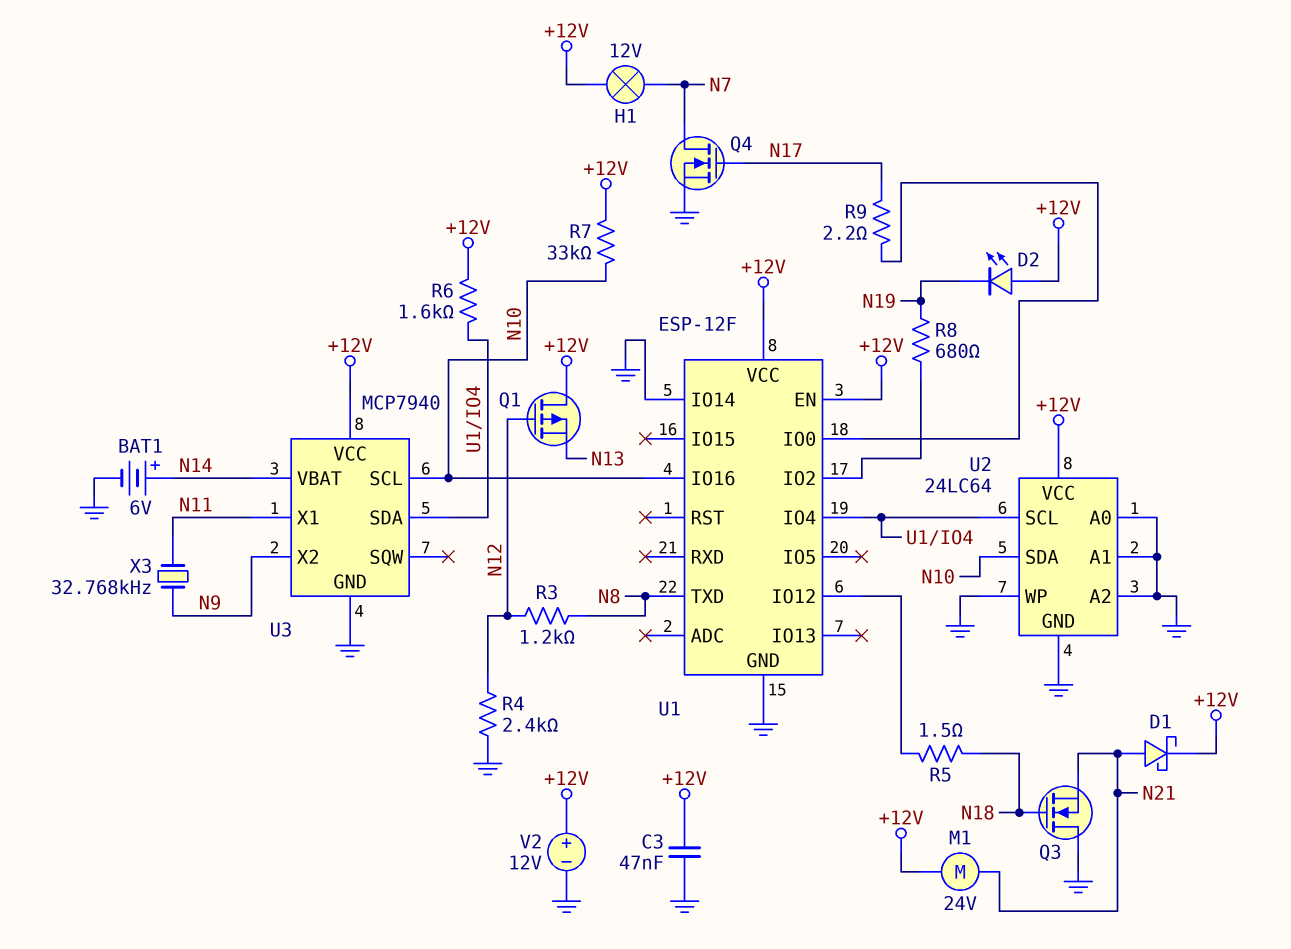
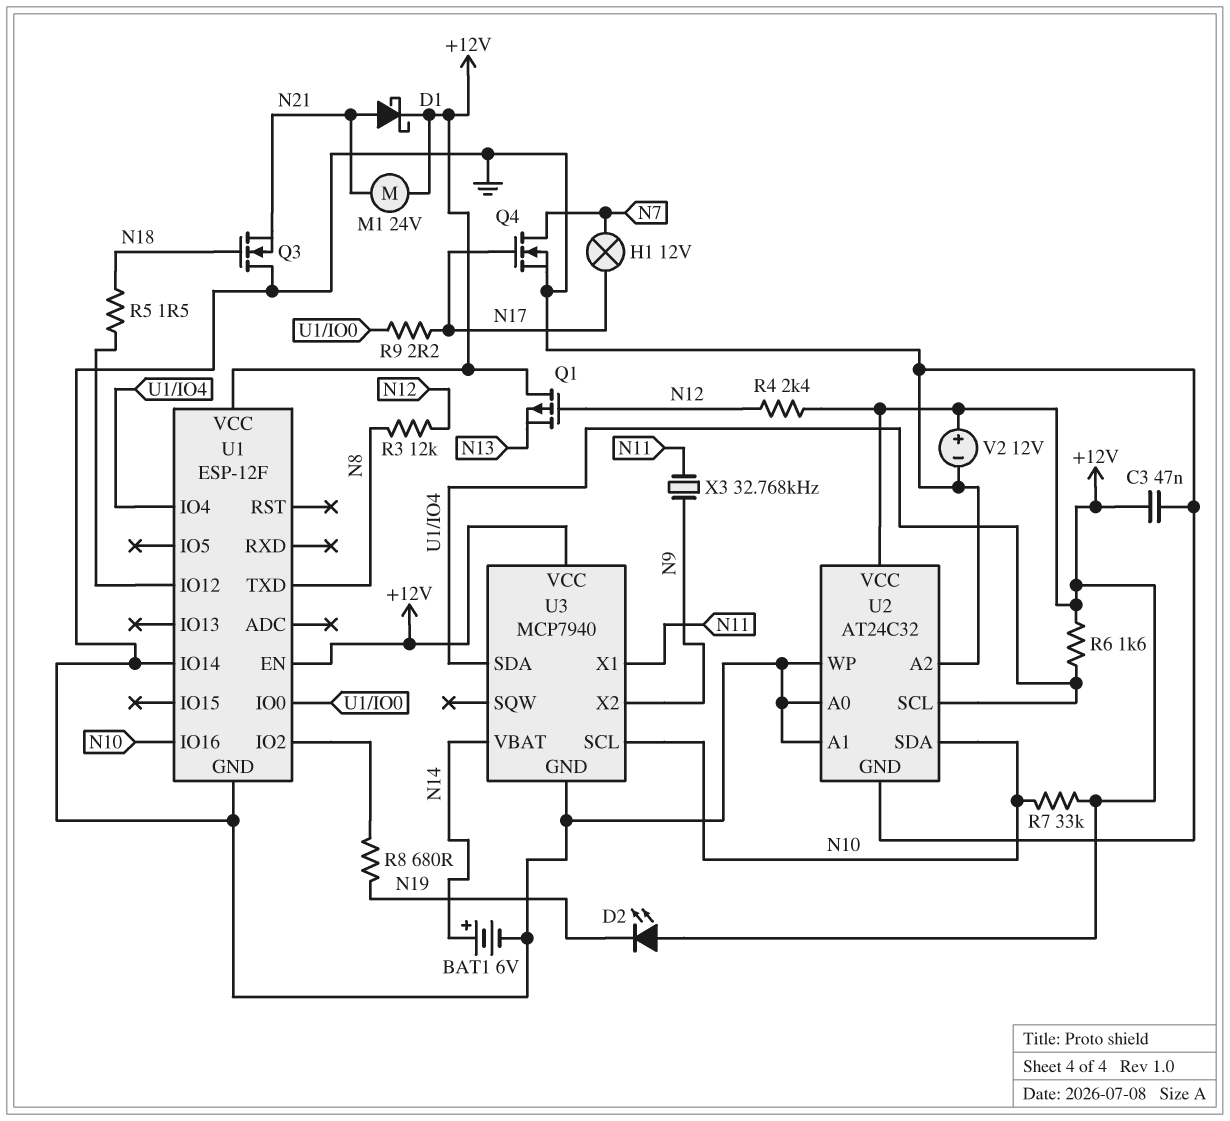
H1: lamp 12V (+12V, N7) -> lamp 12V (N7, N17)
R3: 1.2k (N8, N12) -> 12k (N8, N12)
R4: 2.4k (GND, N12) -> 2.4k (+12V, N12)
U2: 24LC64 -> AT24C32

